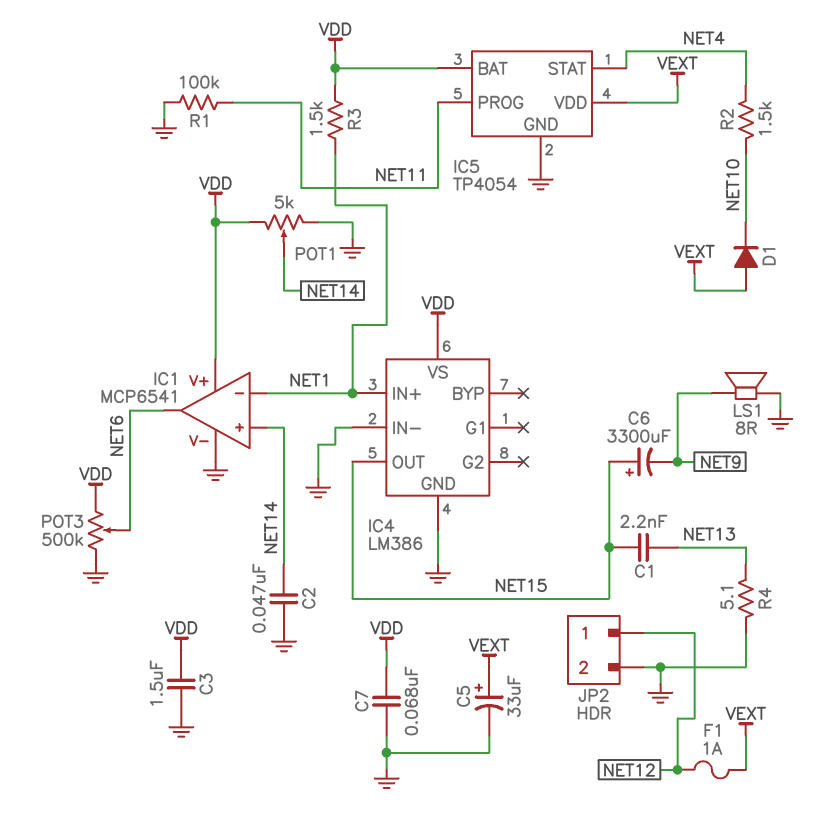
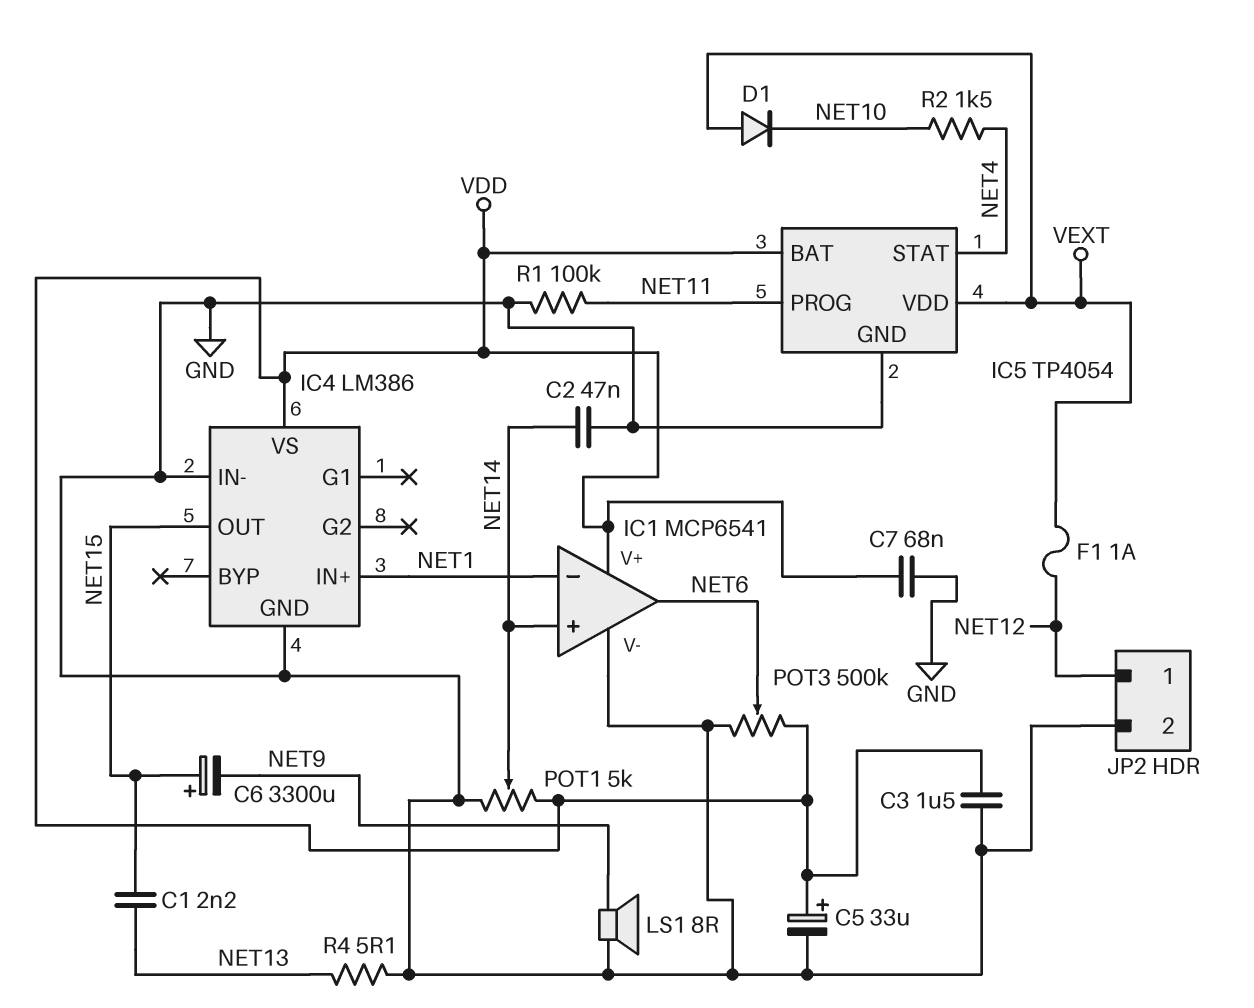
C5: 33uF (plus VEXT, minus GND) -> 33uF (plus VDD, minus GND)
R3: 1.5k (NET1, VDD) -> none

